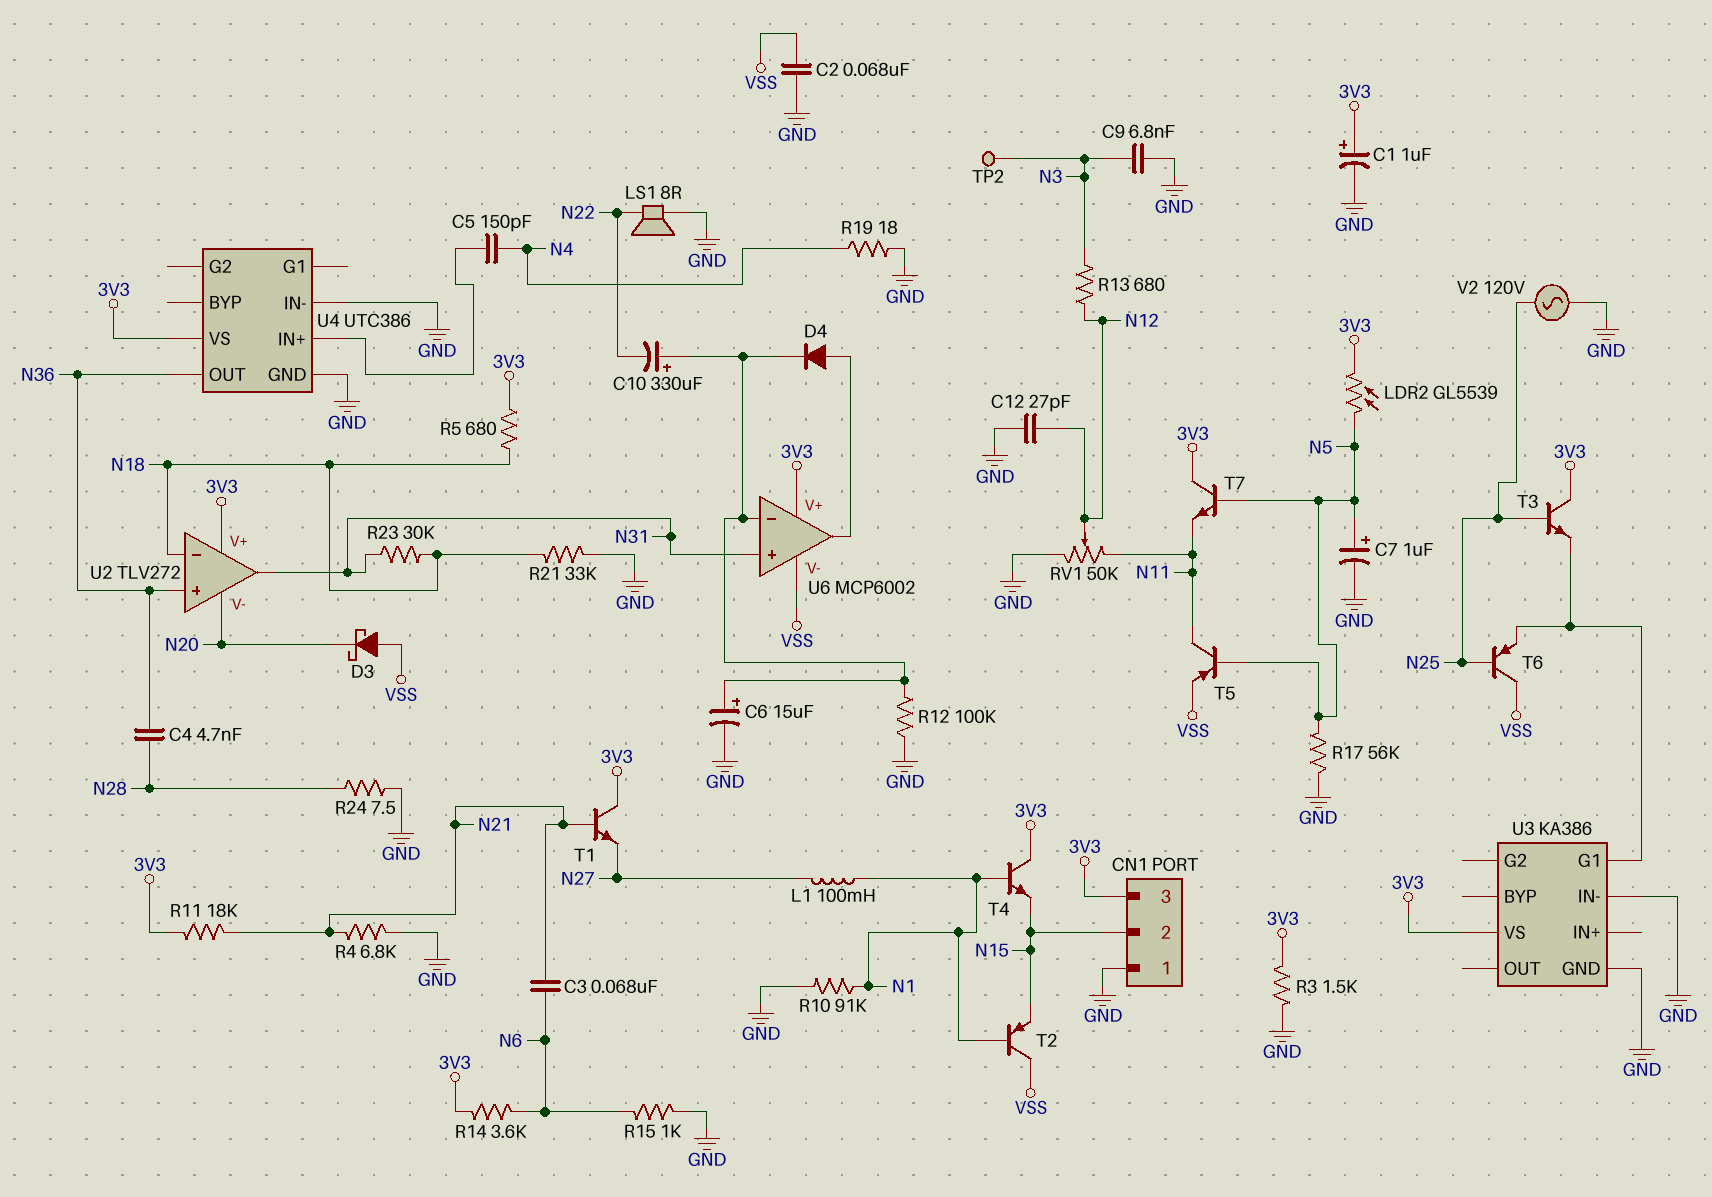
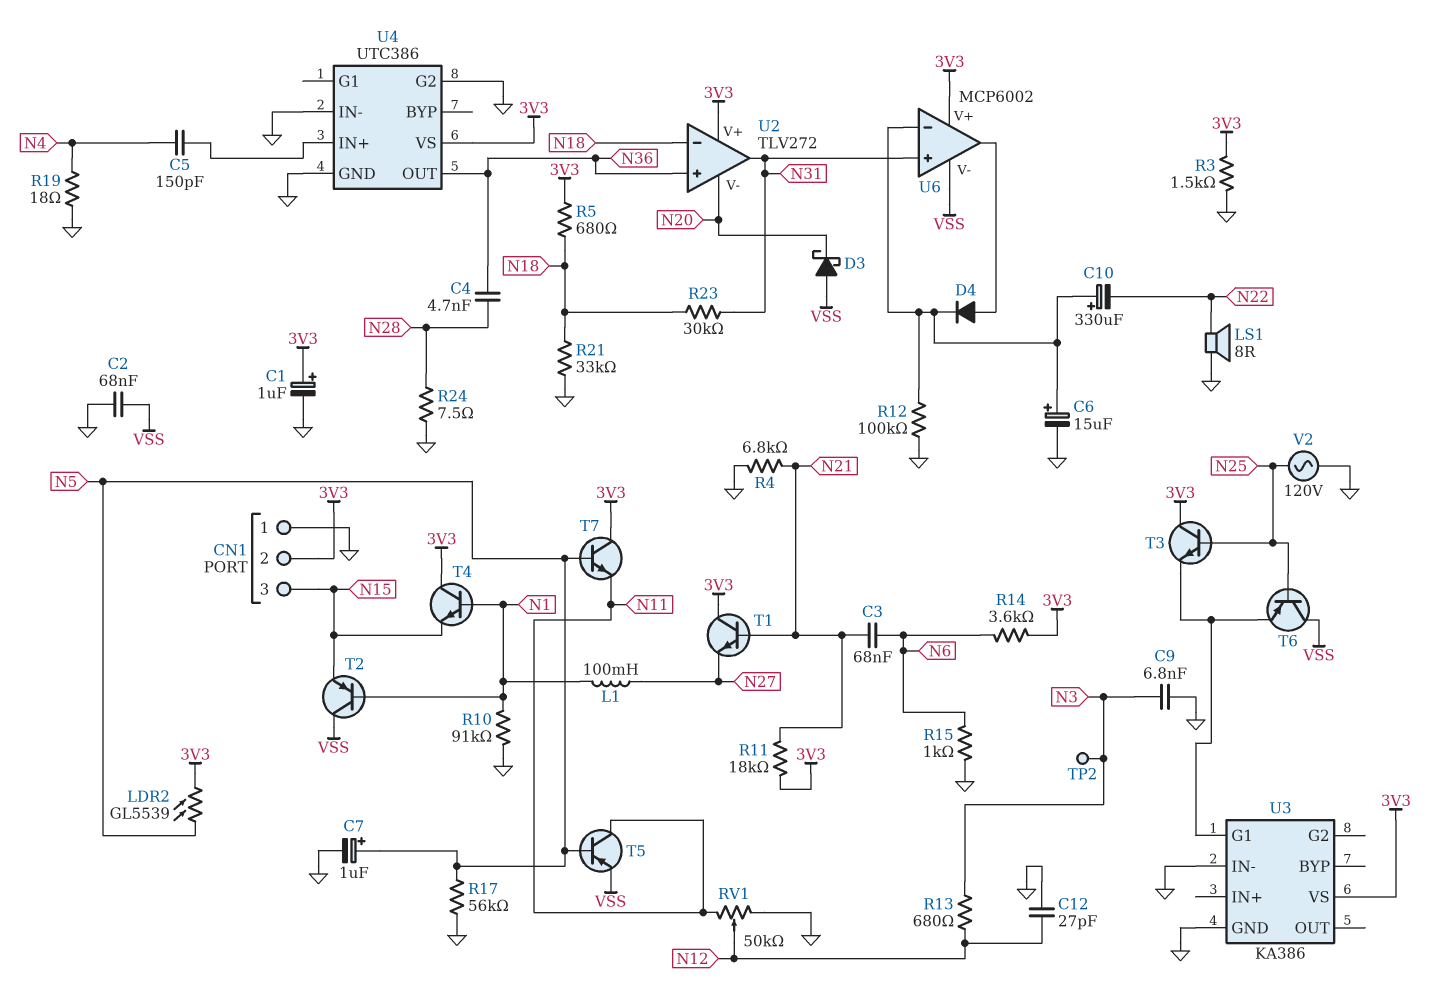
CN1 pin 2: N15 -> 3V3
CN1 pin 3: 3V3 -> N15
U4 pin G2: none -> GND

